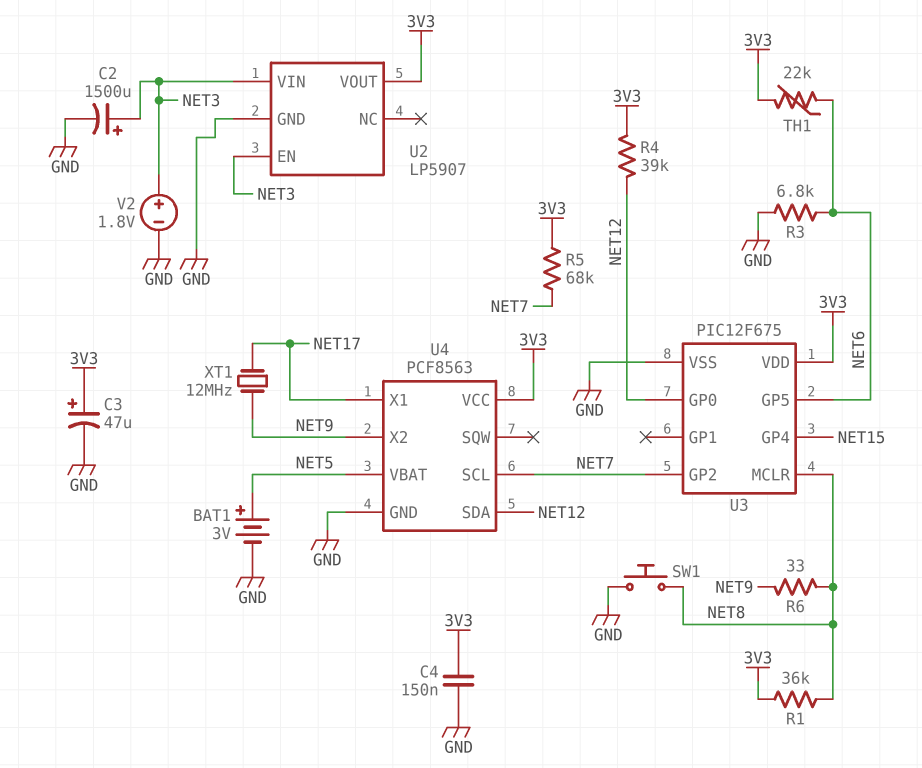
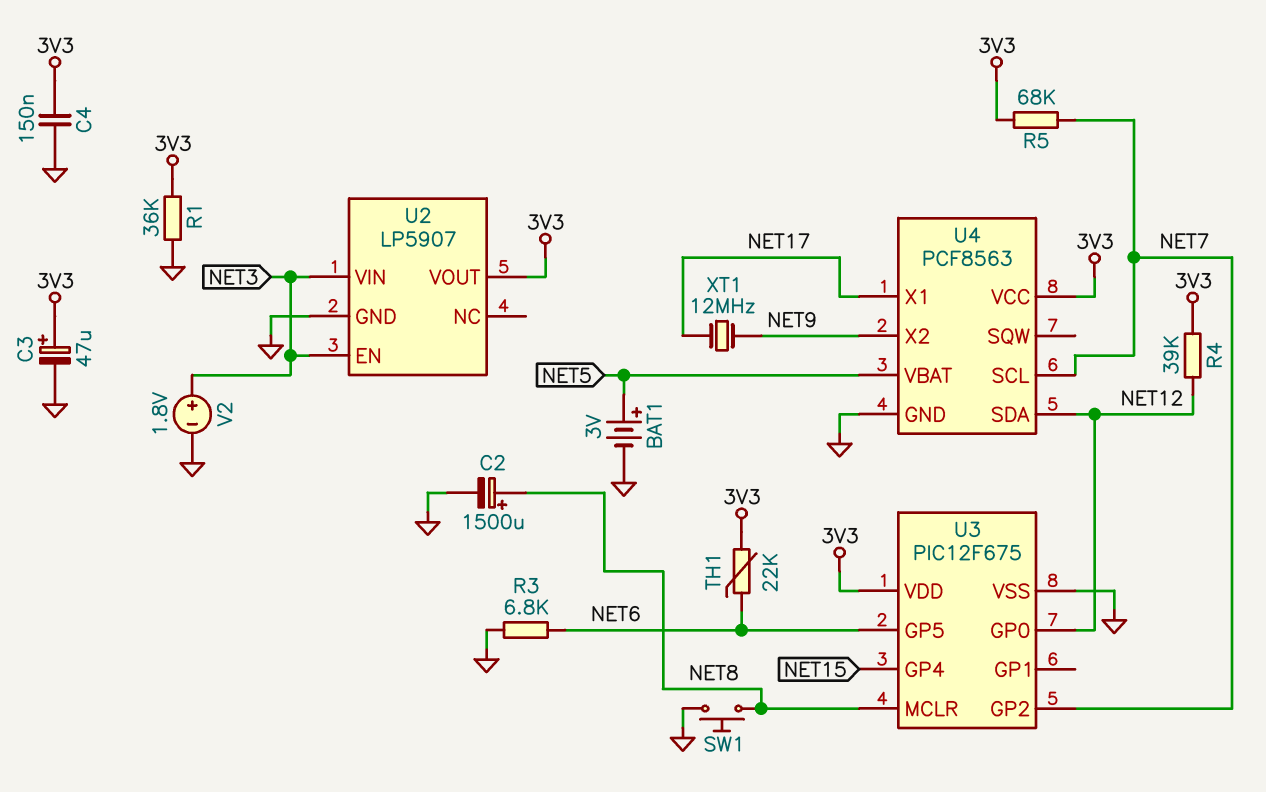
C2: 1500uF (plus NET3, minus GND) -> 1500uF (plus NET8, minus GND)
R1: 36k (3V3, NET8) -> 36k (3V3, GND)
R6: 33 (NET8, NET9) -> none

